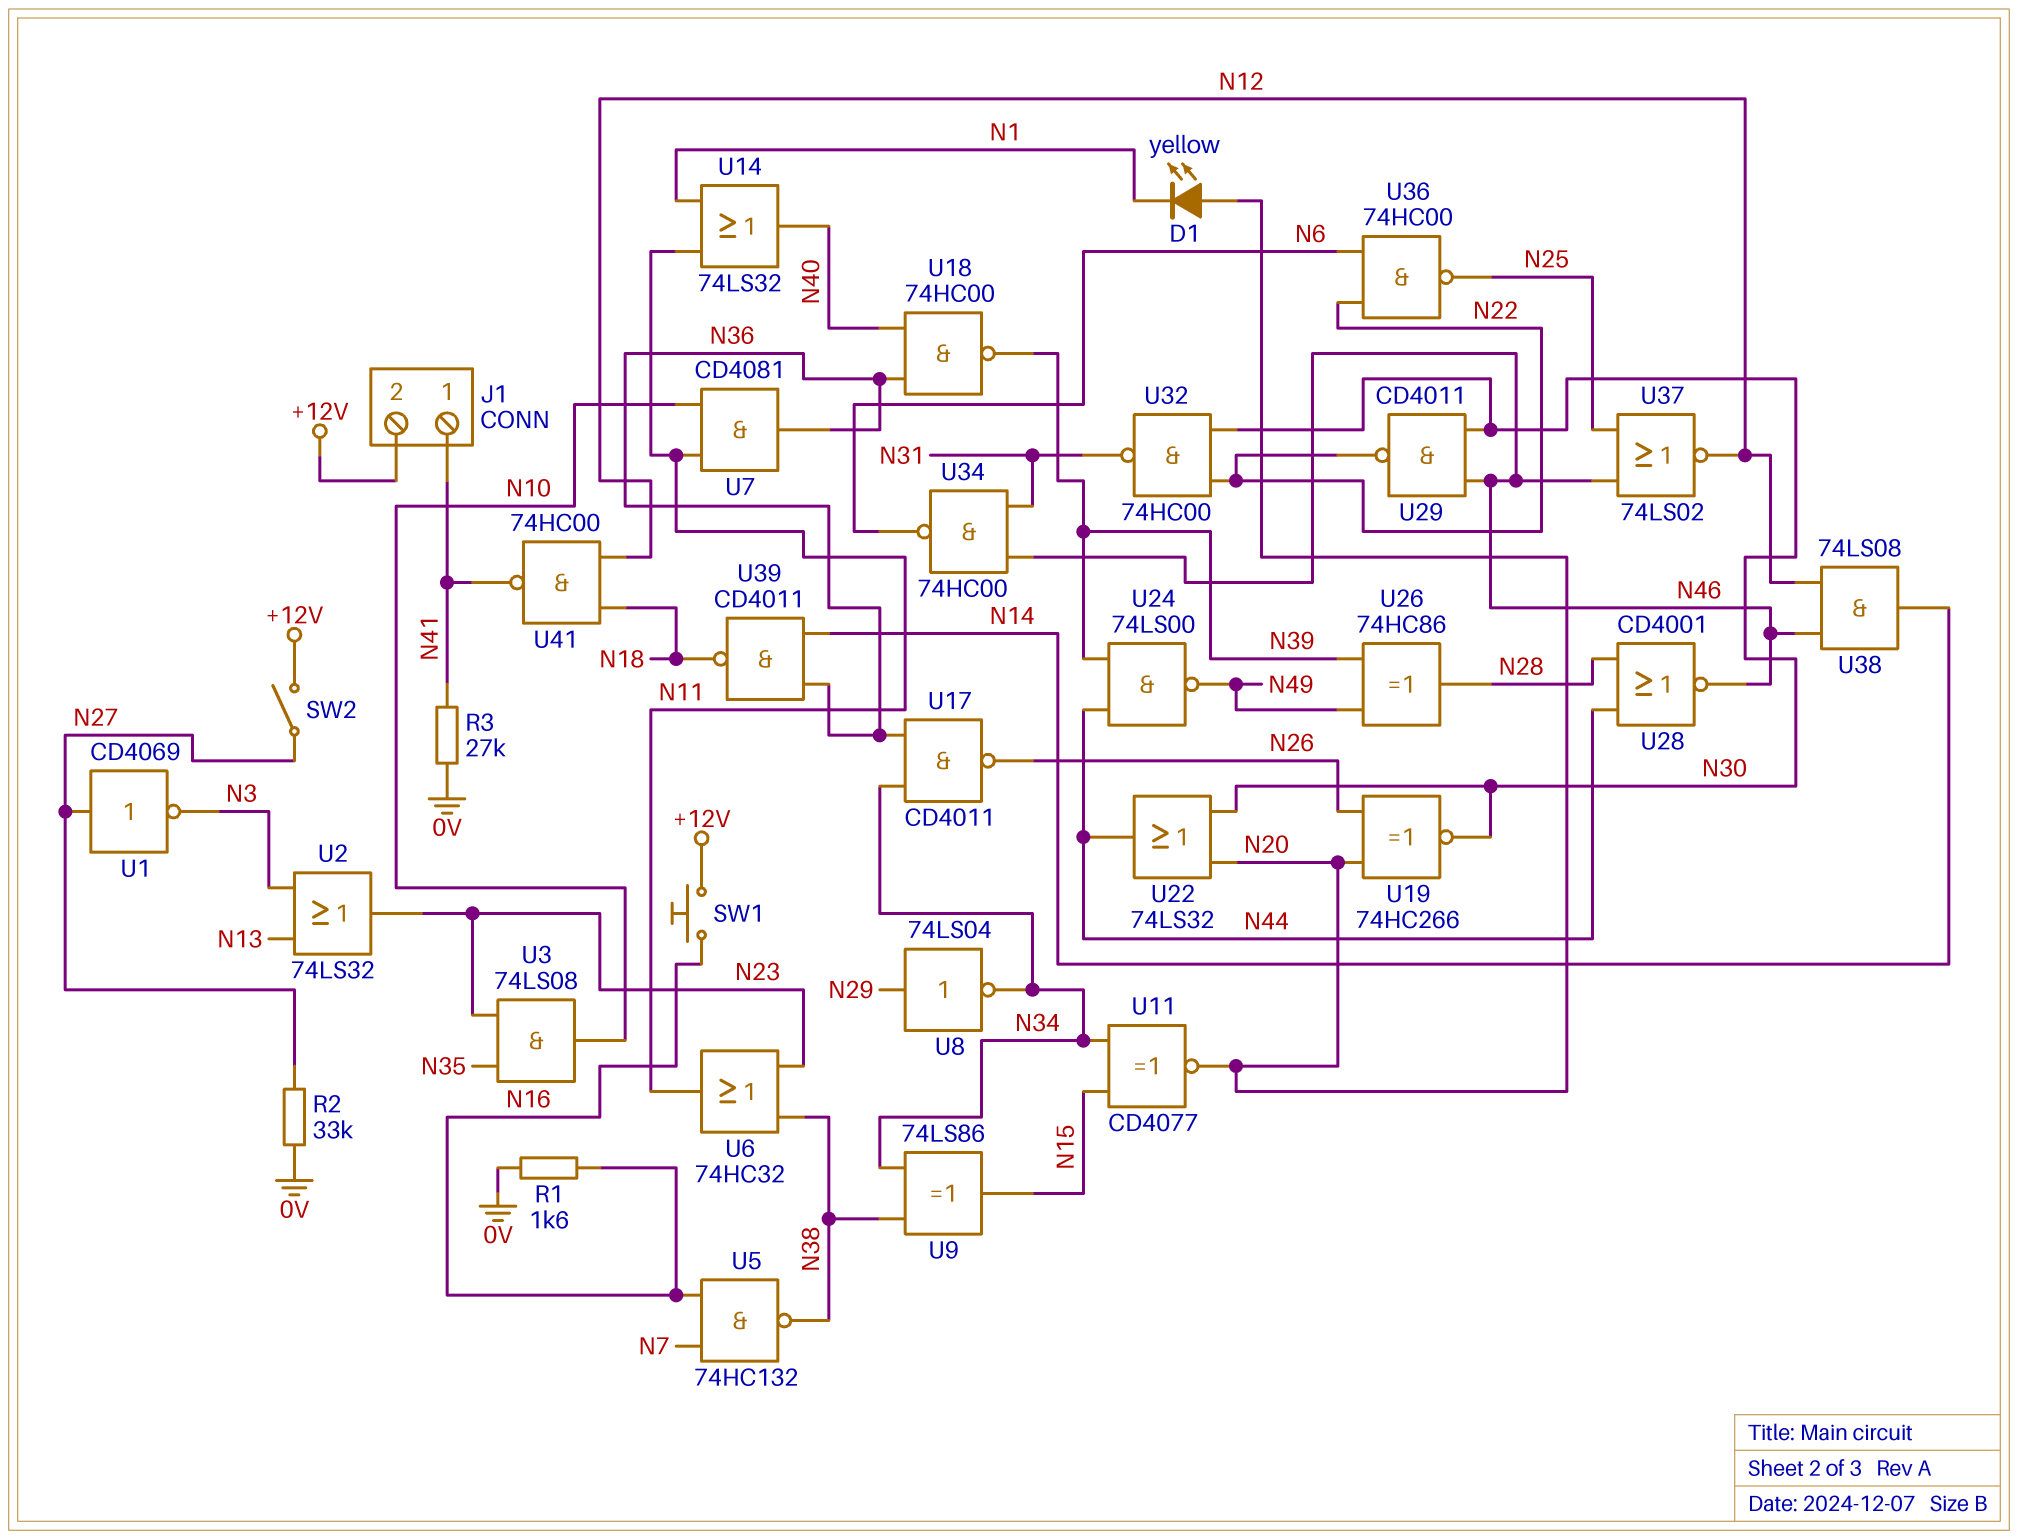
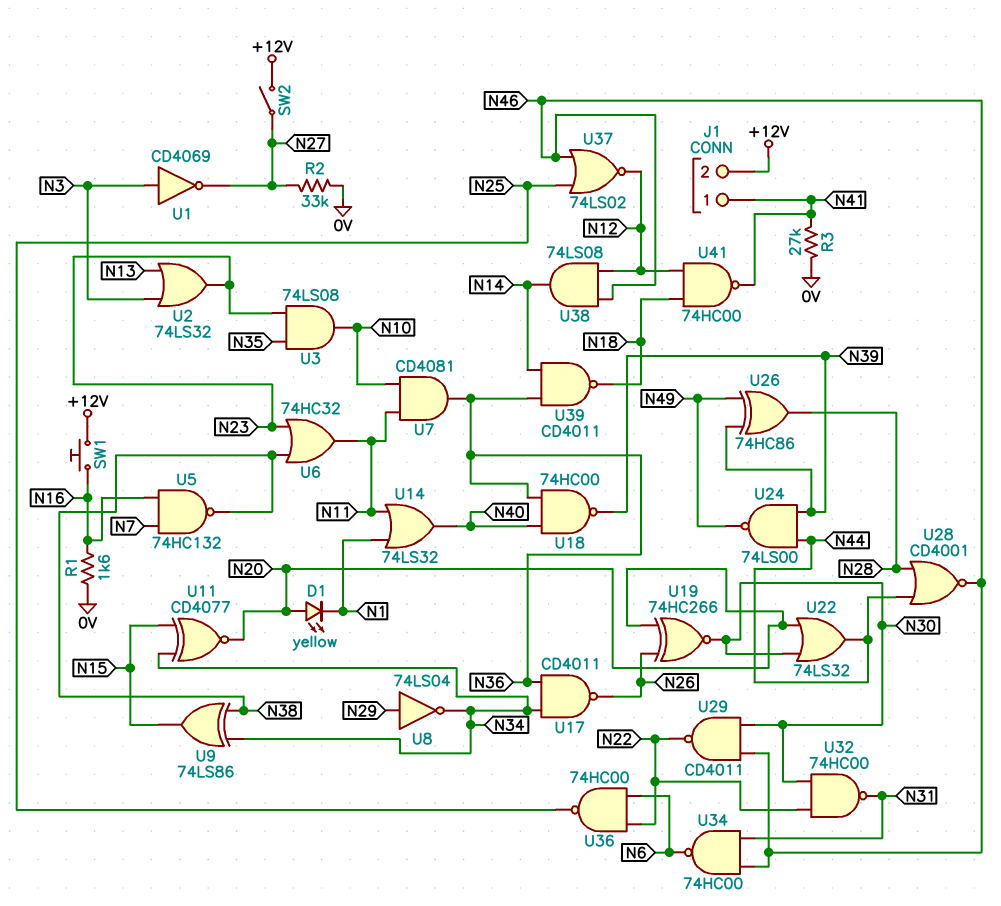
U1: NOT CD4069 (in N27, out N3) -> NOT CD4069 (in N3, out N27)

